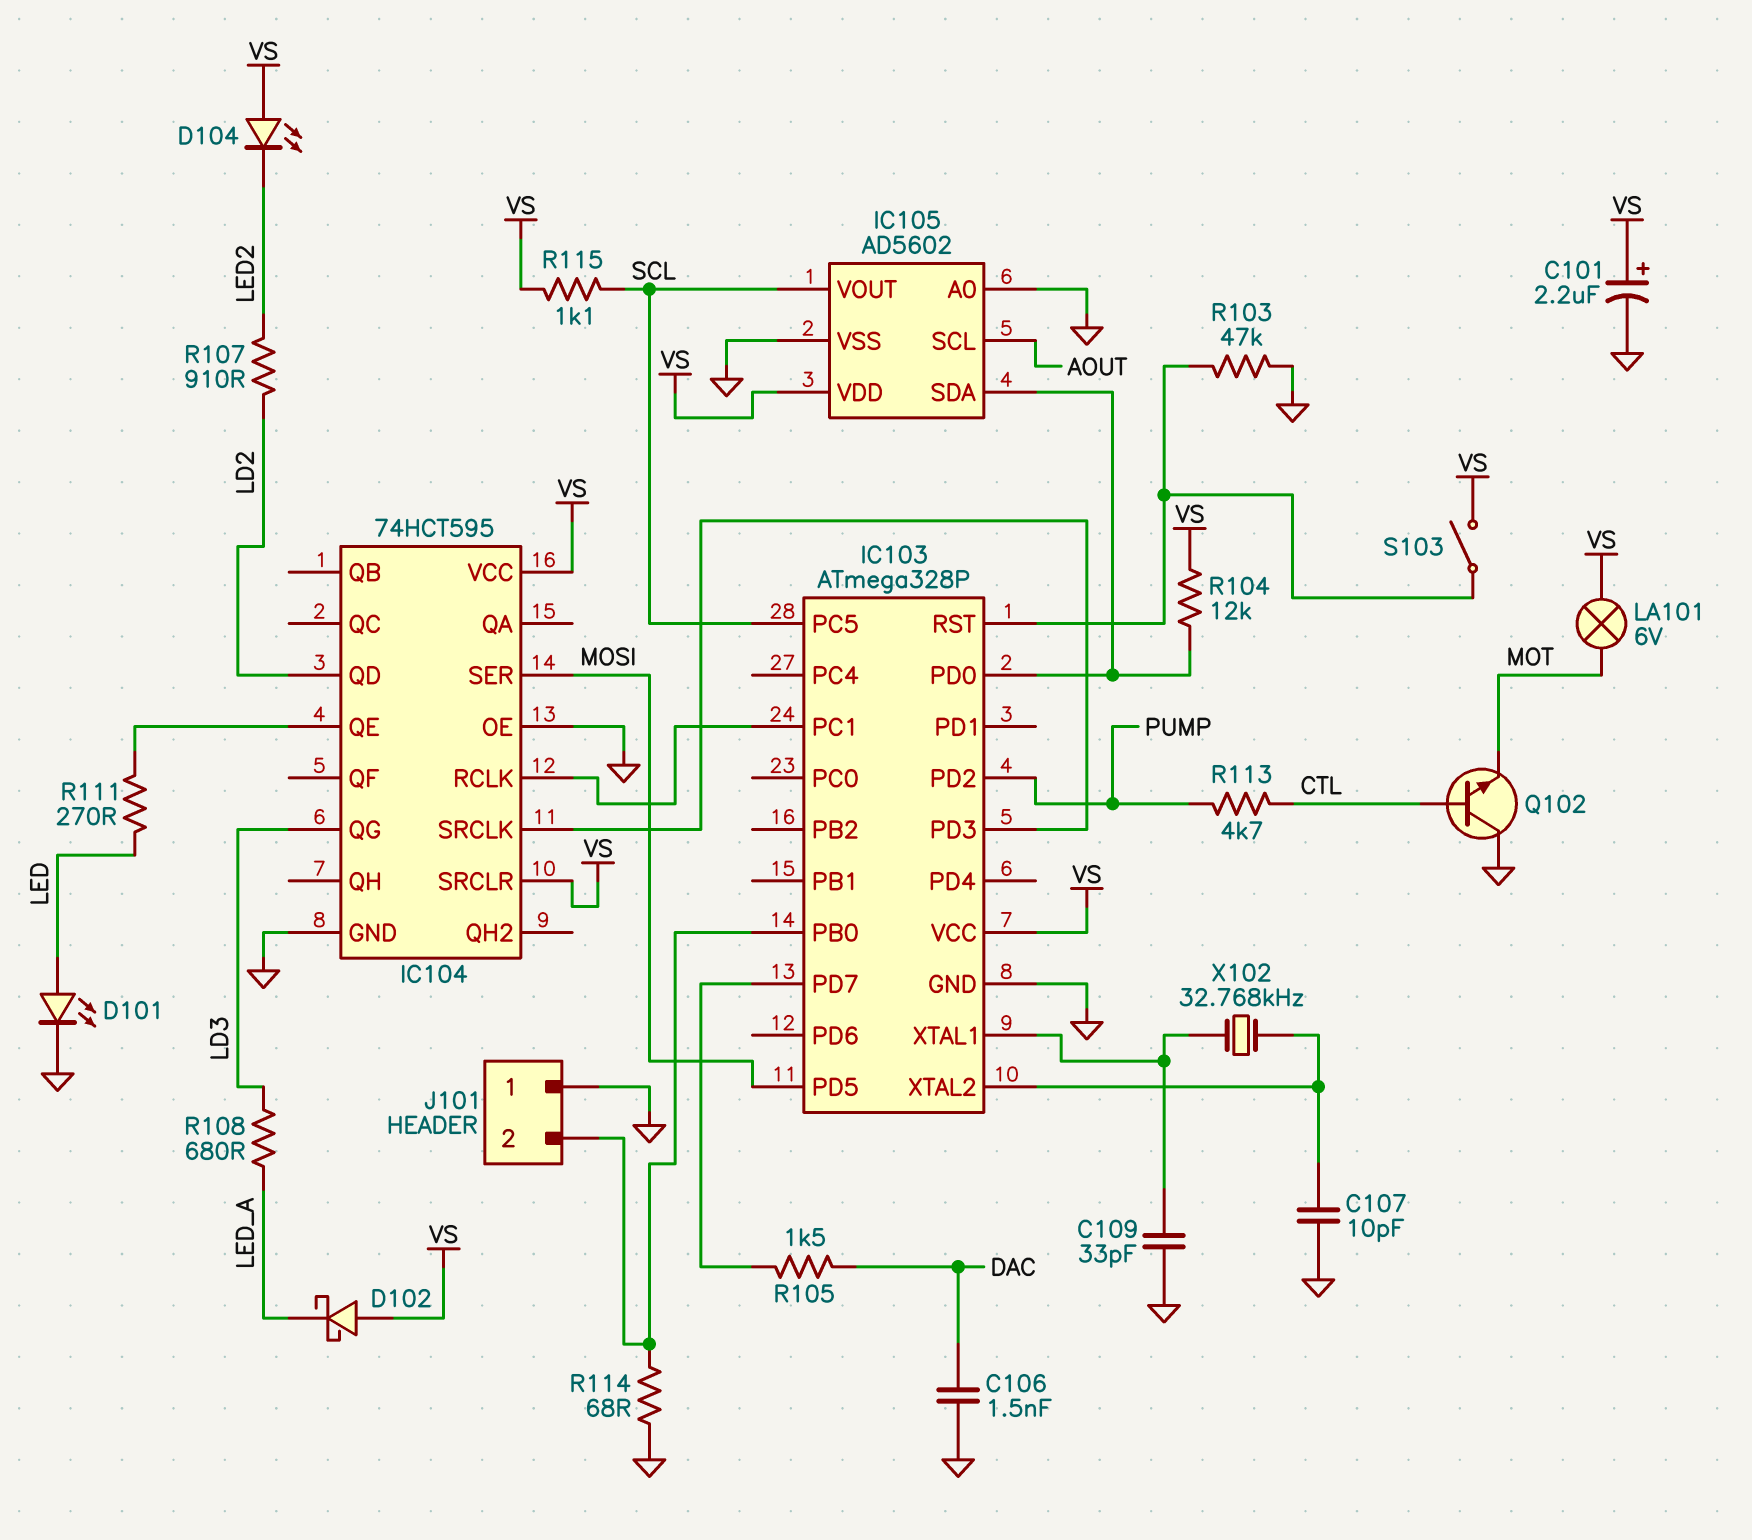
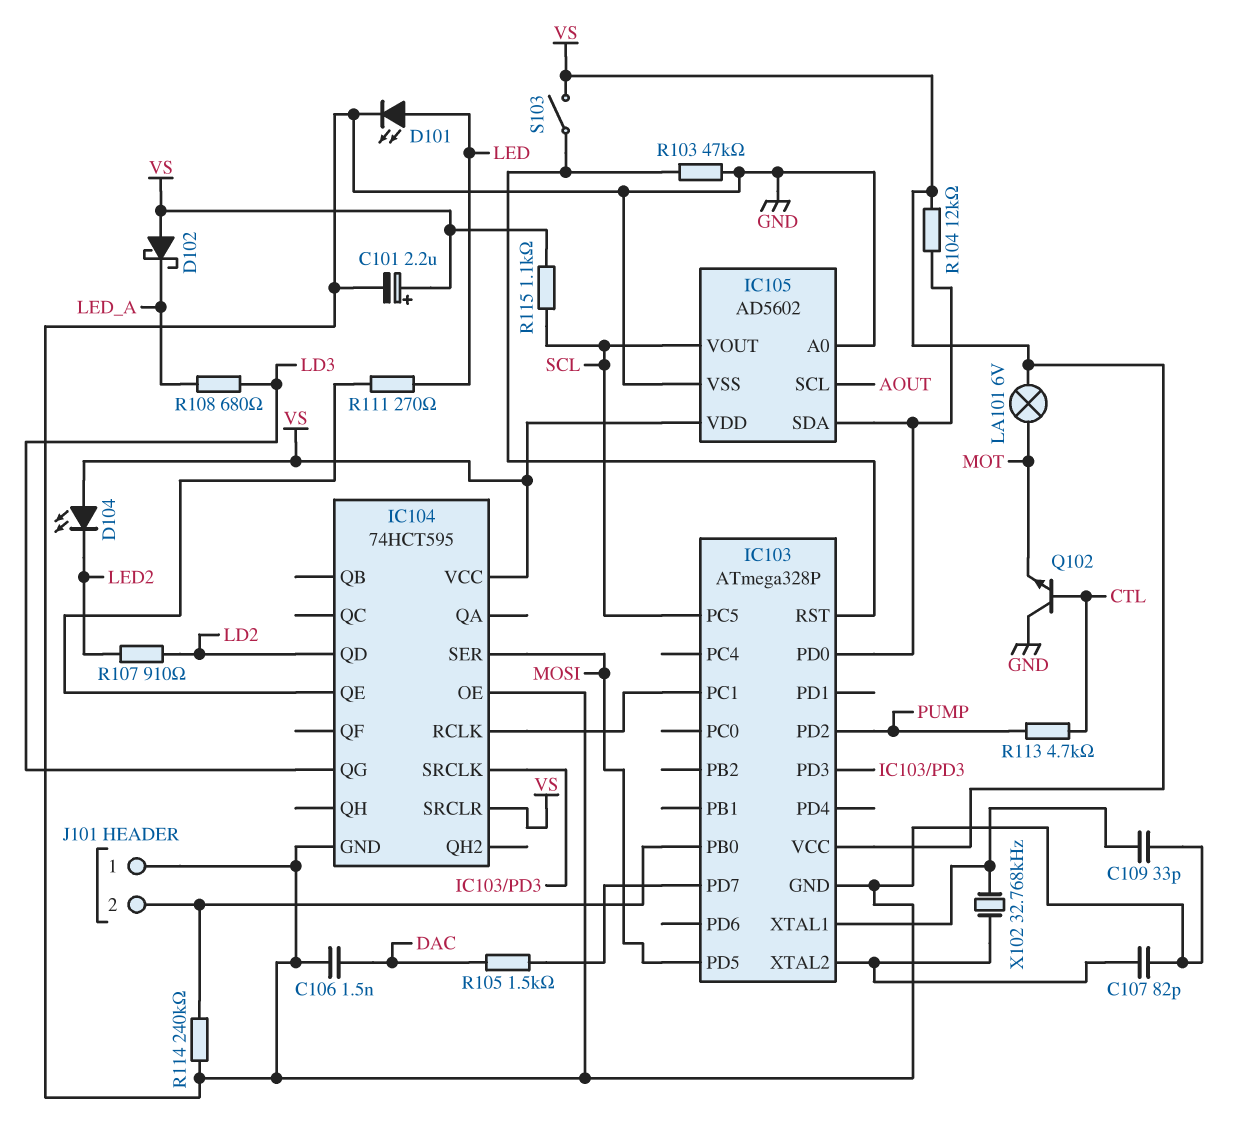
C107: 10pF (GND, IC103/XTAL2) -> 82pF (GND, IC103/XTAL2)
R114: 68 (GND, IC103/PB0) -> 240k (GND, IC103/PB0)

